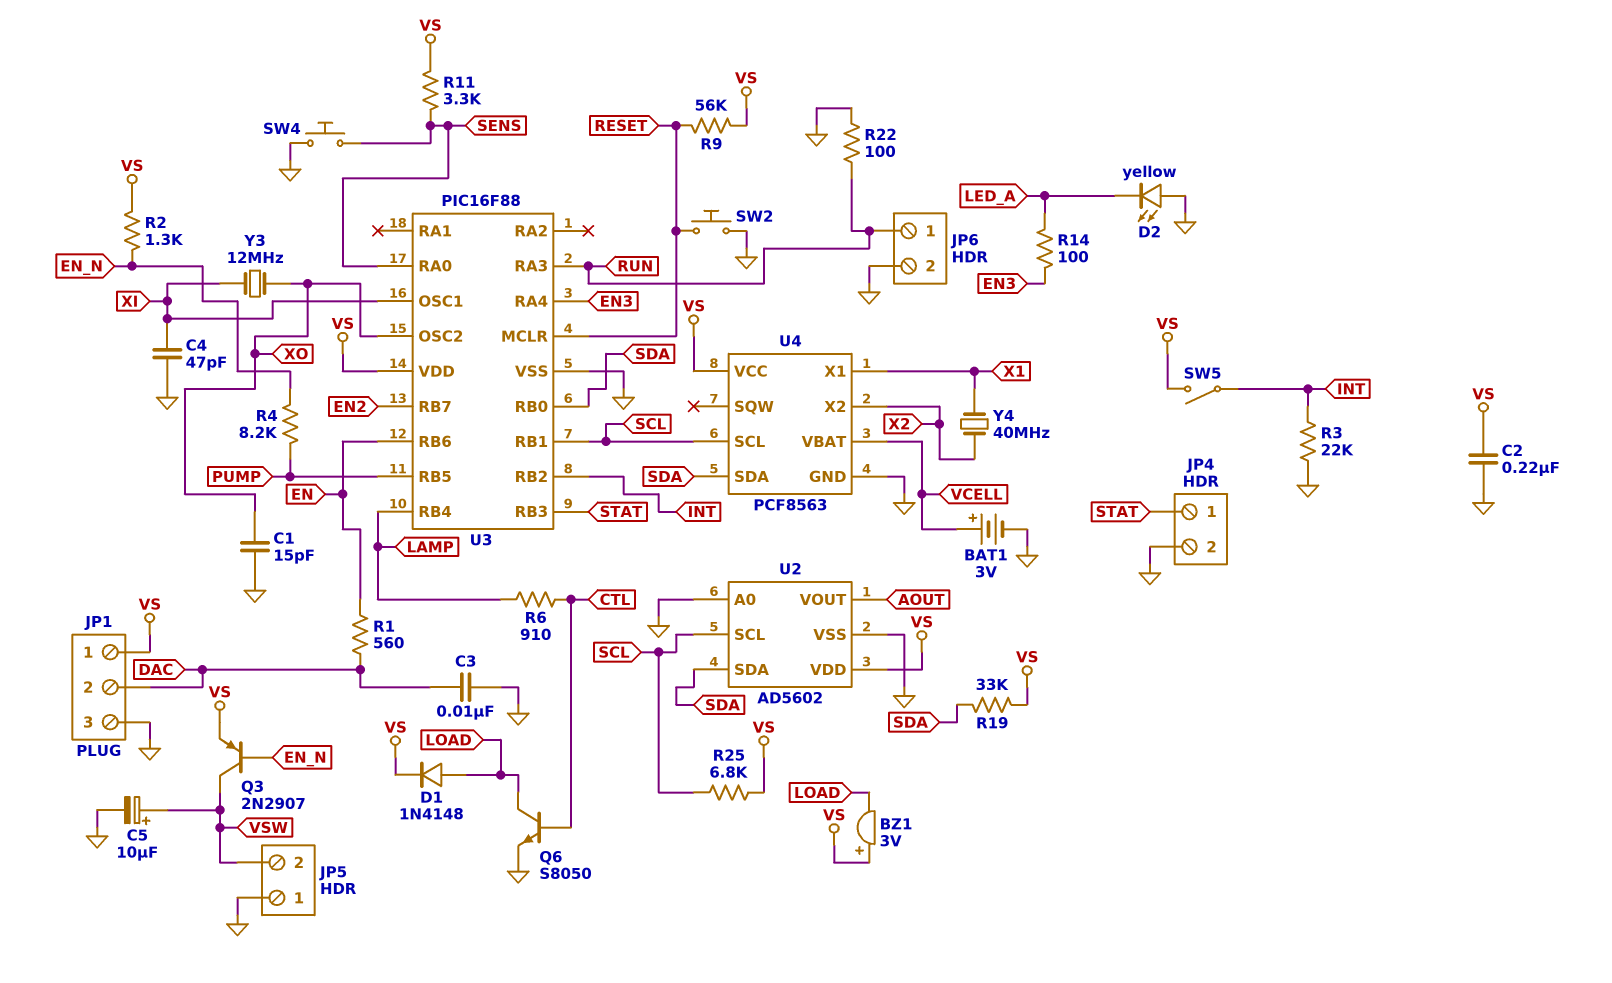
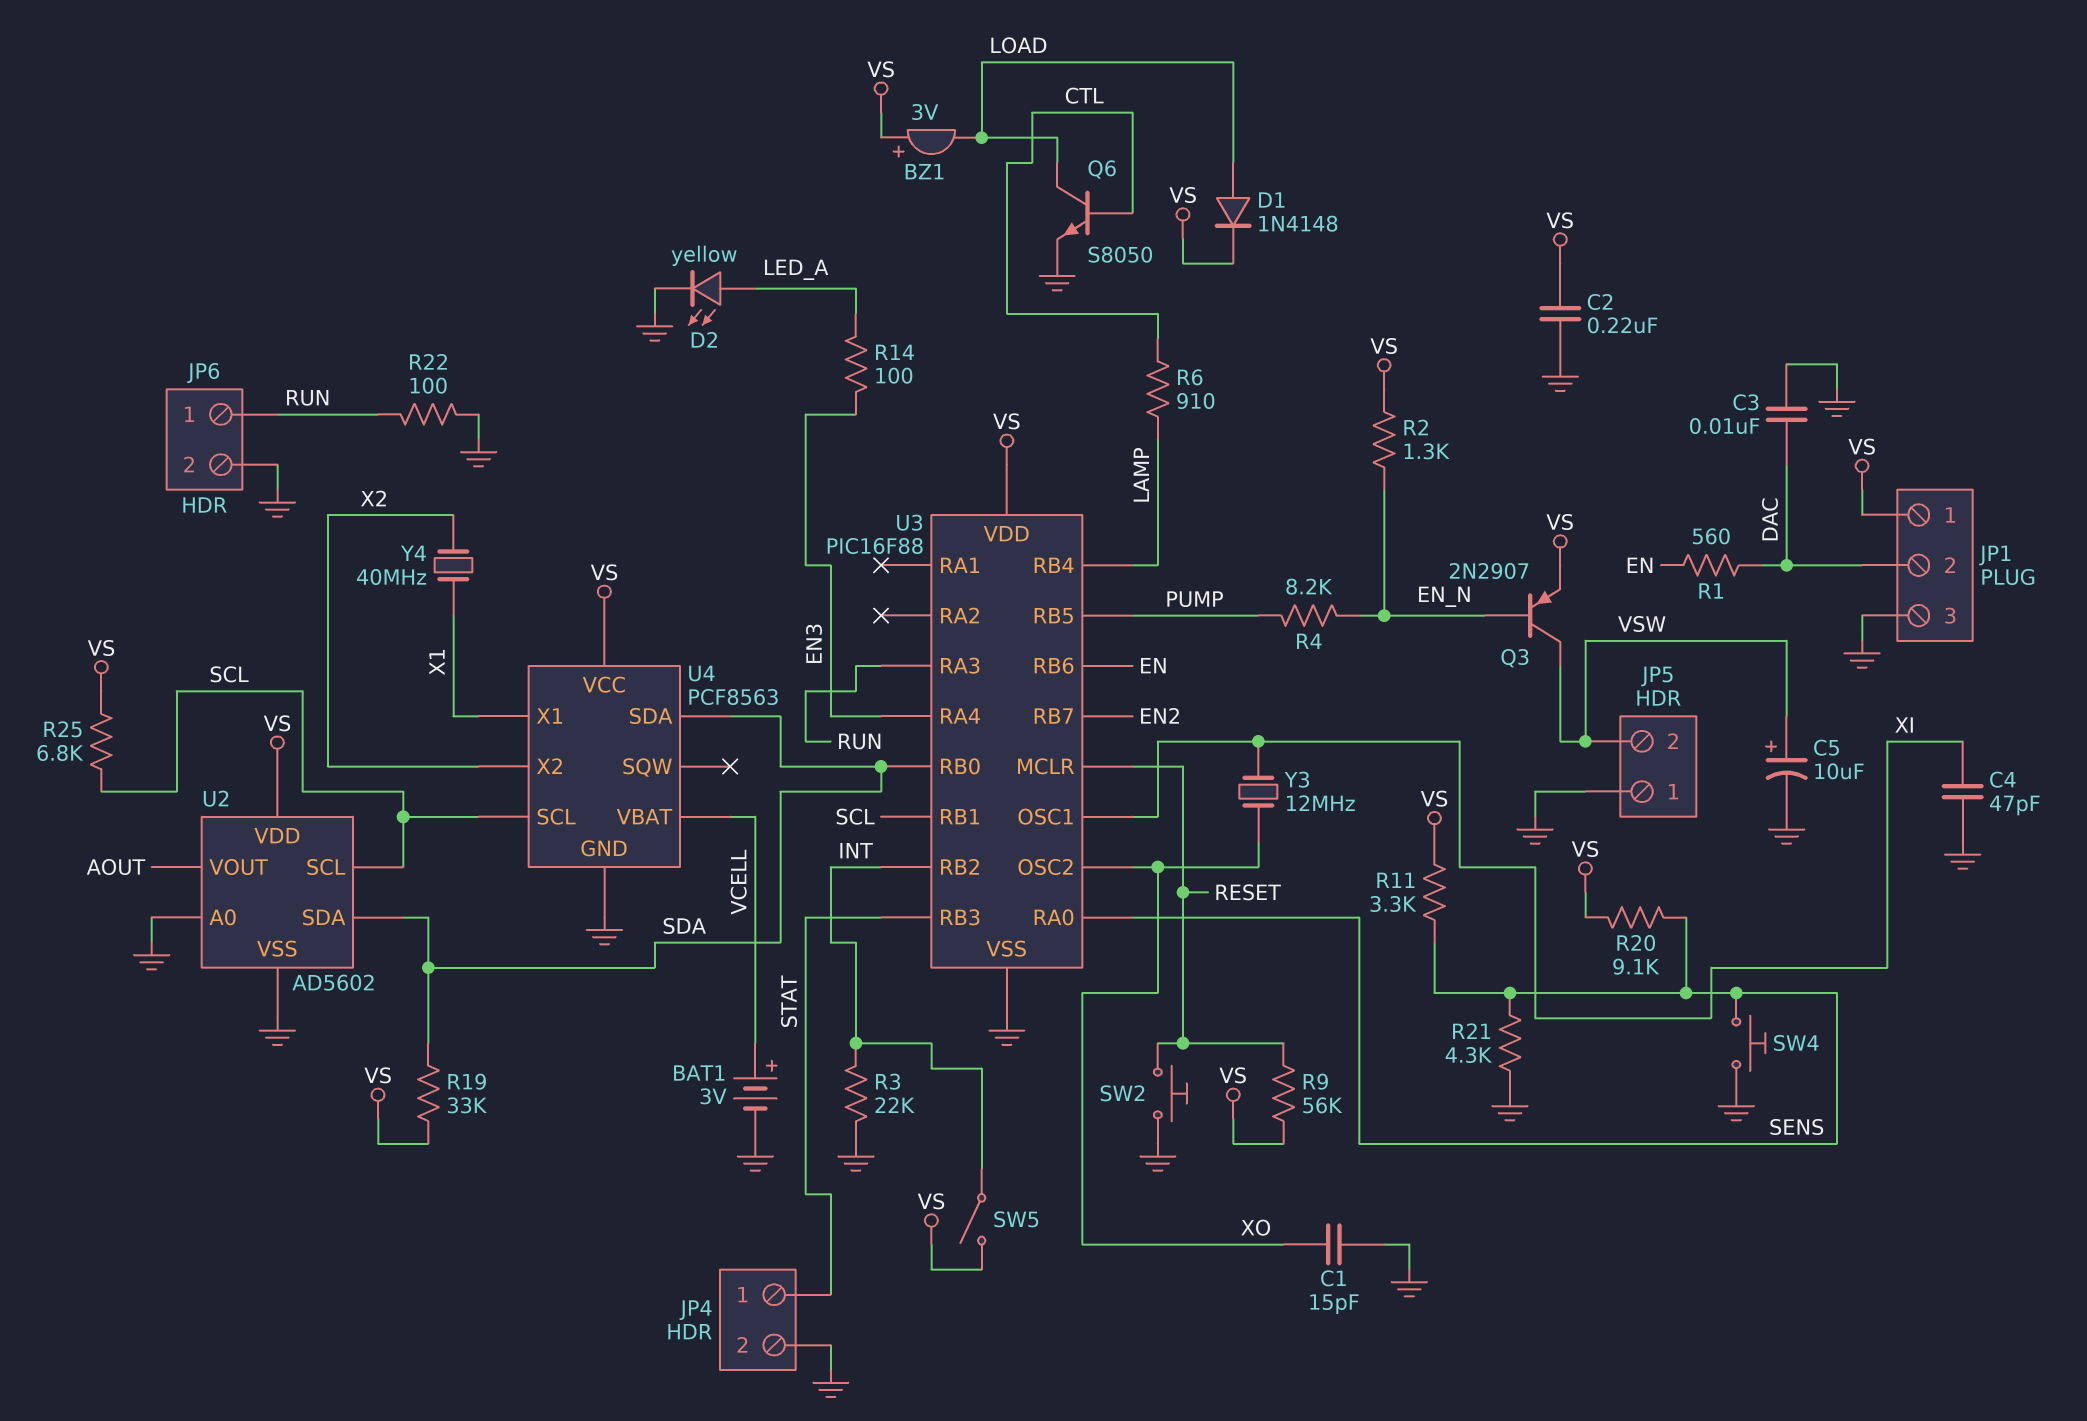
D2: LED yellow (A GND, K LED_A) -> LED yellow (A LED_A, K GND)
R20: none -> 9.1k (SENS, VS)
R21: none -> 4.3k (GND, SENS)

